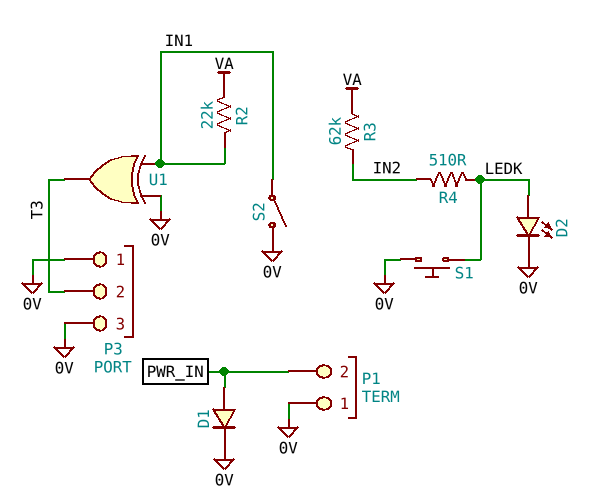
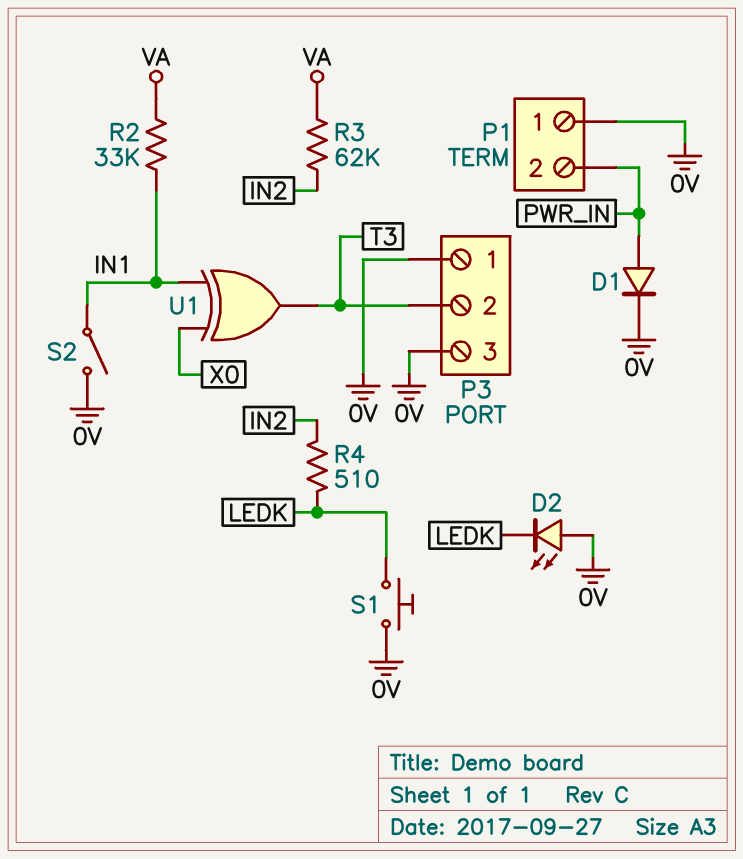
D2: LED (A LEDK, K 0V) -> LED (A 0V, K LEDK)
R2: 22k (IN1, VA) -> 33k (IN1, VA)
U1: XOR (in 0V, in IN1, out T3) -> XOR (in IN1, in X0, out T3)

